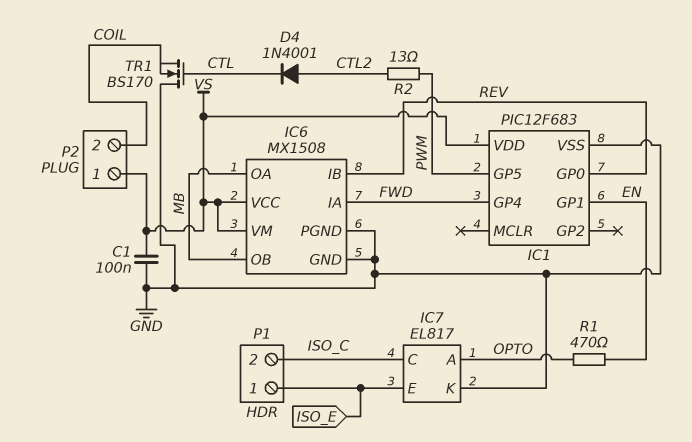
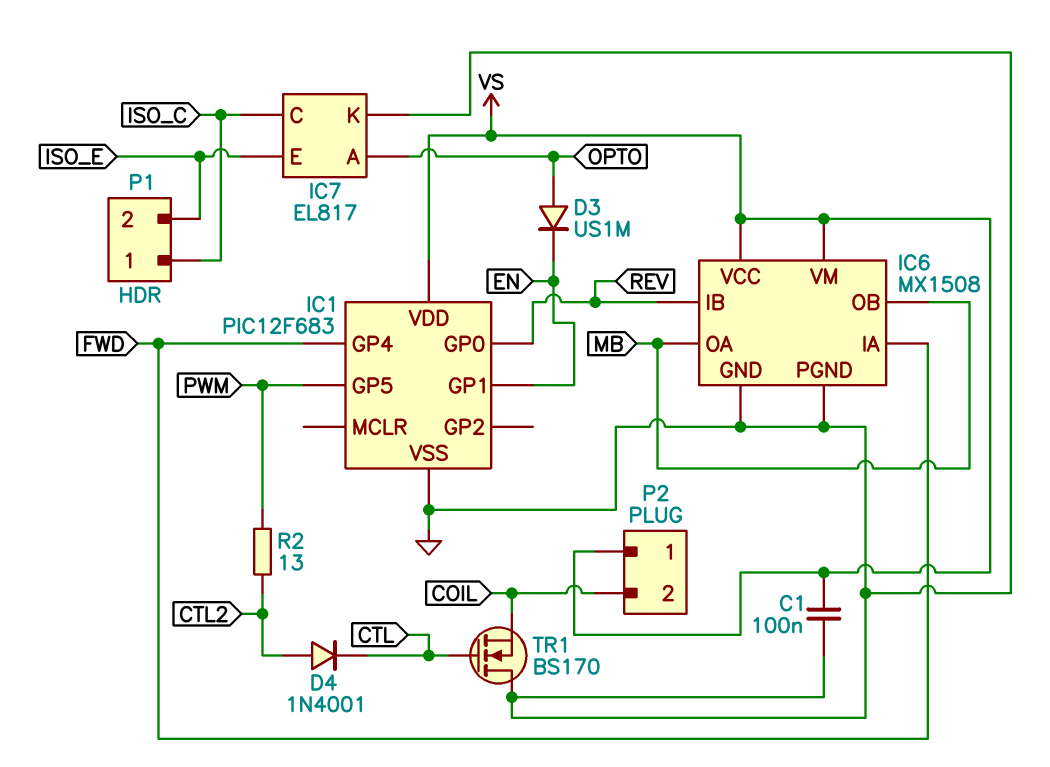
D3: none -> diode US1M (A OPTO, K EN)
P1 pin 1: ISO_E -> ISO_C
P1 pin 2: ISO_C -> ISO_E
R1: 470 (EN, OPTO) -> none

